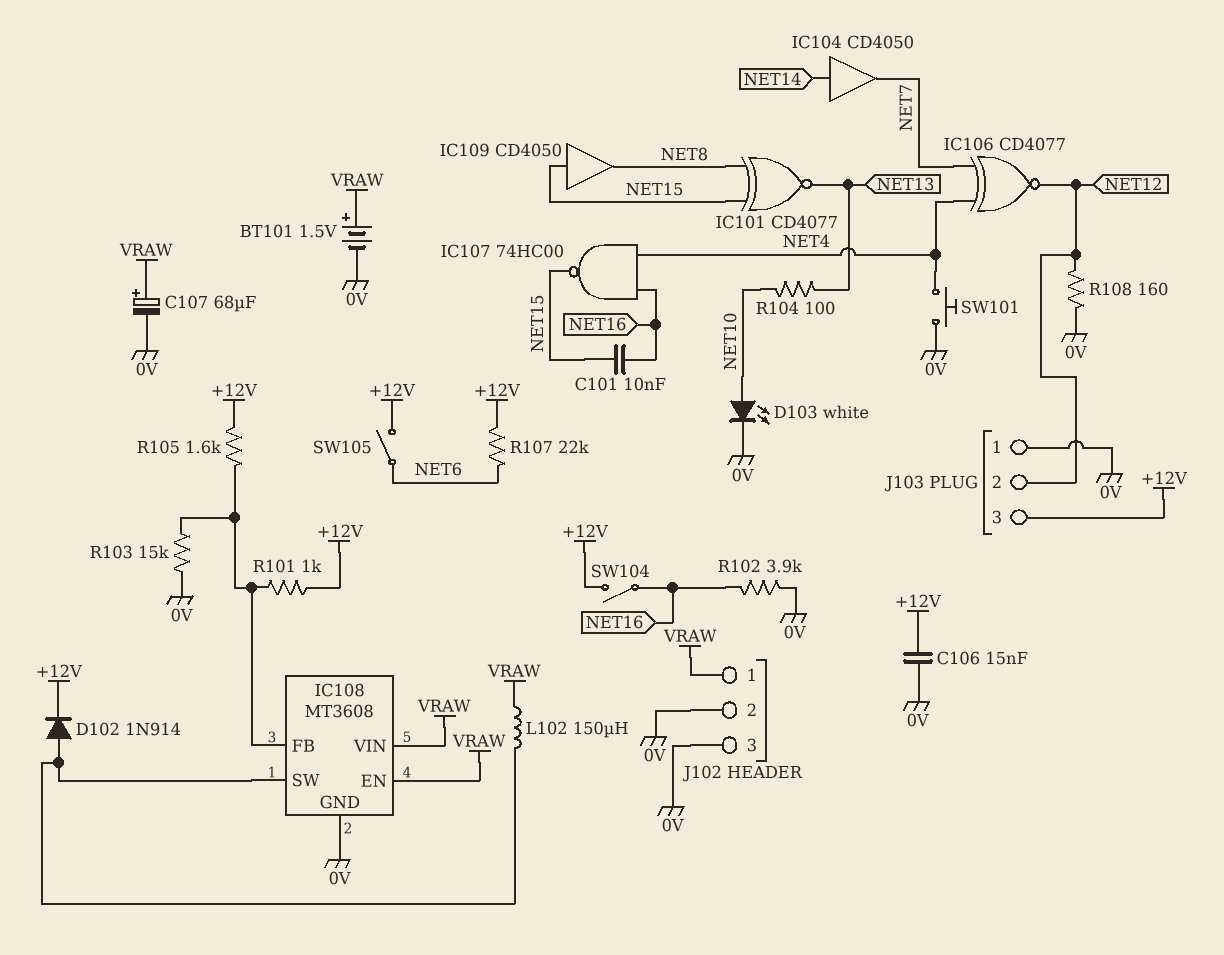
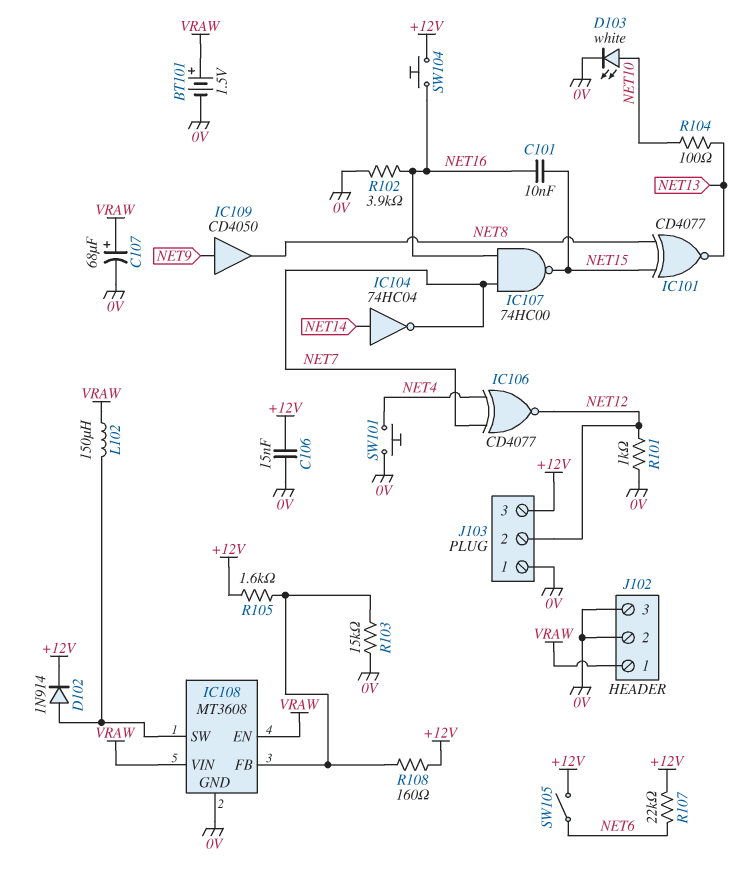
IC104: buffer CD4050 (in NET14, out NET7) -> NOT 74HC04 (in NET14, out NET7)
IC107: NAND 74HC00 (in NET4, in NET16, out NET15) -> NAND 74HC00 (in NET7, in NET16, out NET15)
IC109: buffer CD4050 (in NET15, out NET8) -> buffer CD4050 (in NET9, out NET8)
R101: 1k (+12V, IC108/FB) -> 1k (0V, NET12)
R108: 160 (0V, NET12) -> 160 (+12V, IC108/FB)
SW104: switch (+12V, NET16) -> button (+12V, NET16)

